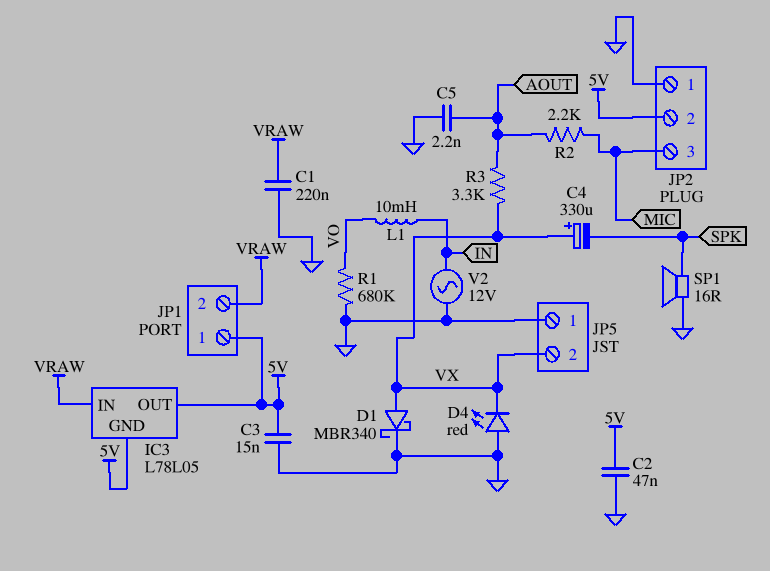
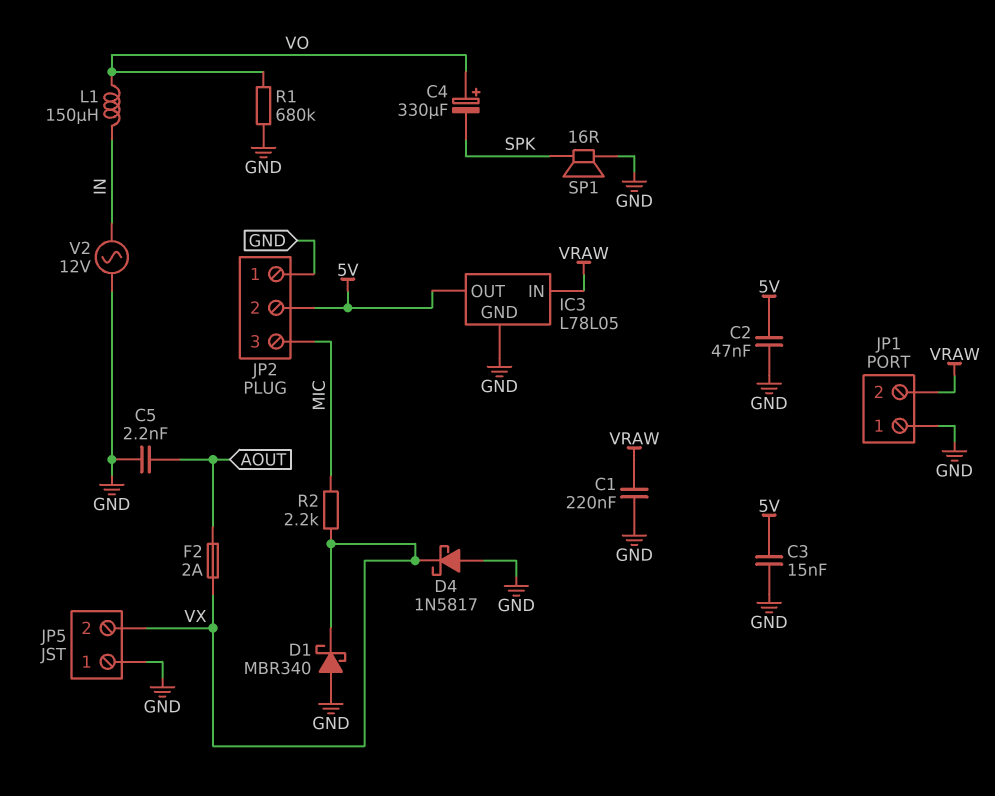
C4: 330uF (plus VX, minus SPK) -> 330uF (plus VO, minus SPK)
D1: schottky MBR340 (A VX, K GND) -> schottky MBR340 (A GND, K VX)
D4: LED red (A GND, K VX) -> schottky 1N5817 (A GND, K VX)
F2: none -> 2A (AOUT, VX)
IC3 pin GND: 5V -> GND
JP1 pin 1: 5V -> GND
L1: 10mH (IN, VO) -> 150uH (IN, VO)
R2: 2.2k (AOUT, MIC) -> 2.2k (MIC, VX)
R3: 3.3k (AOUT, VX) -> none

